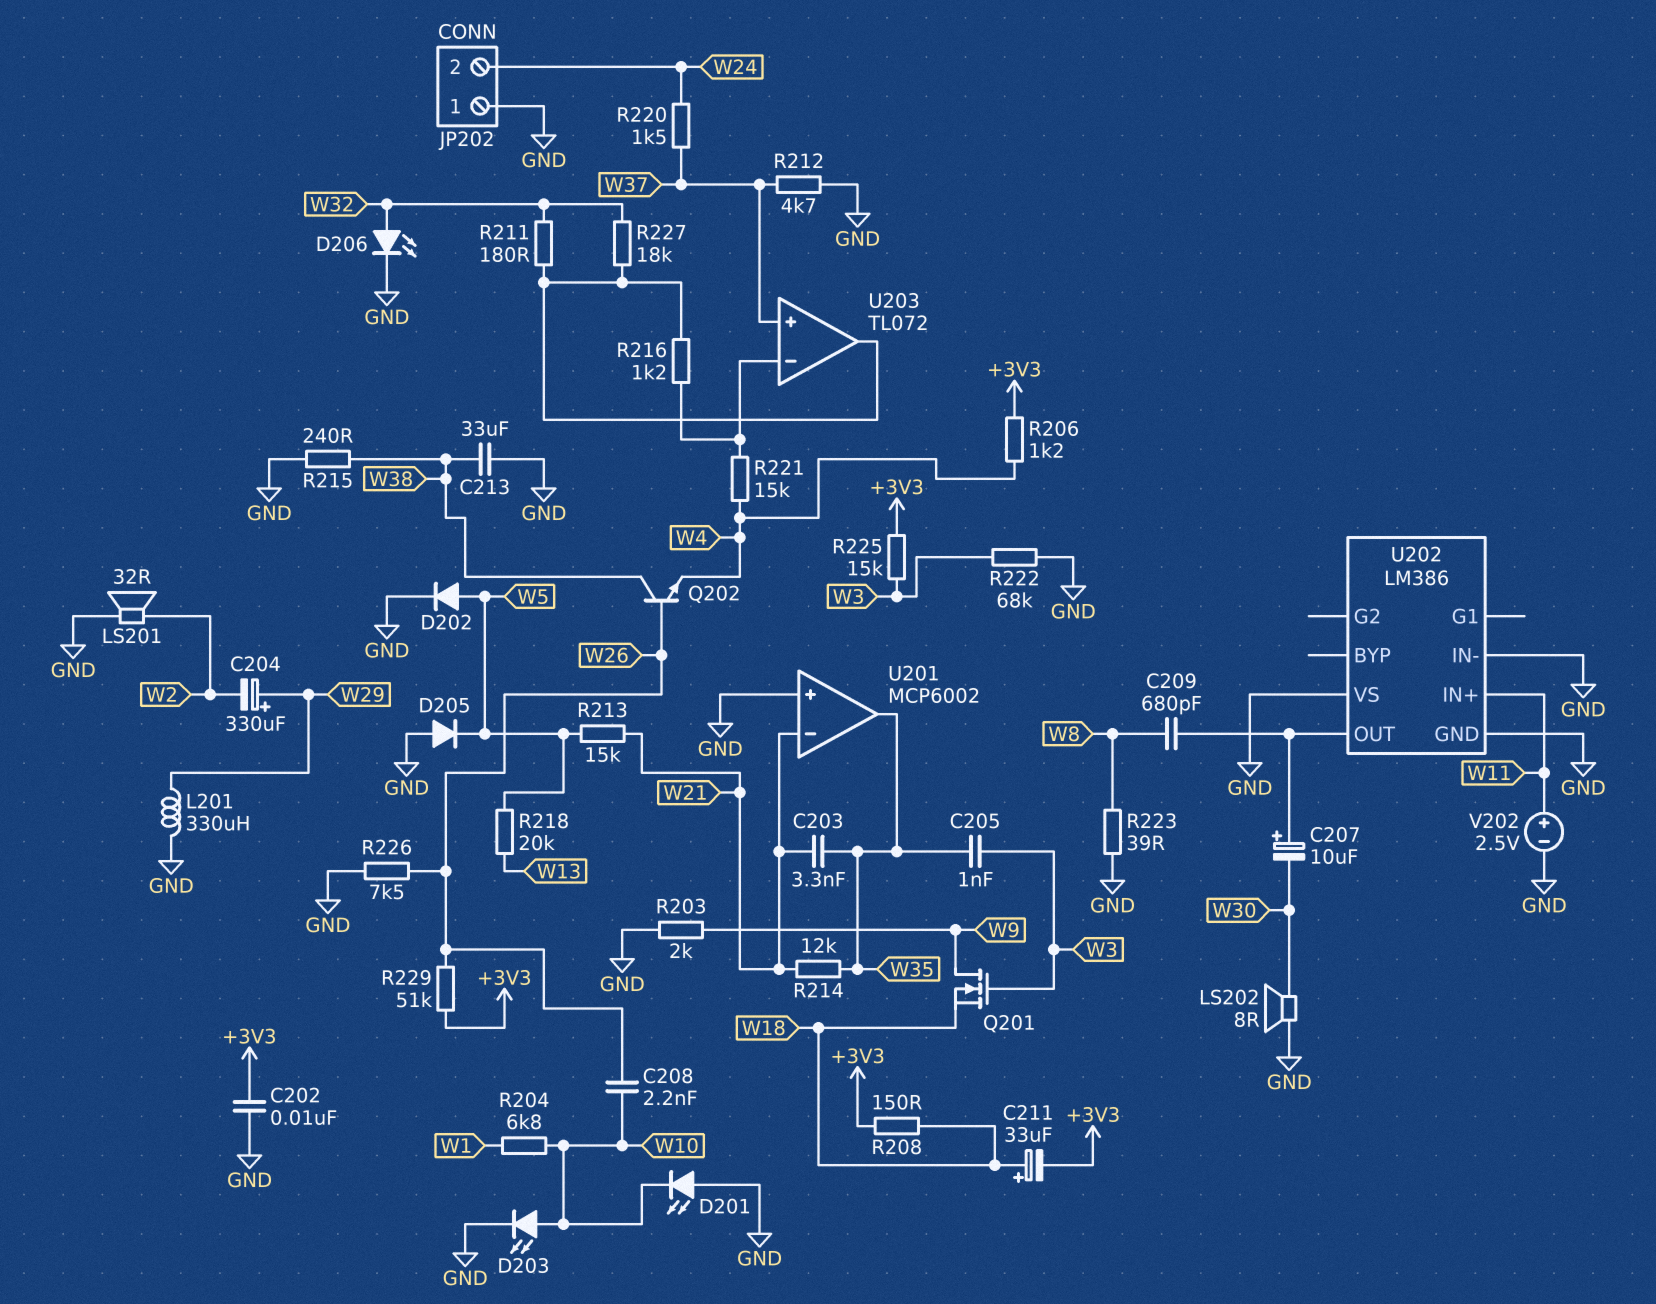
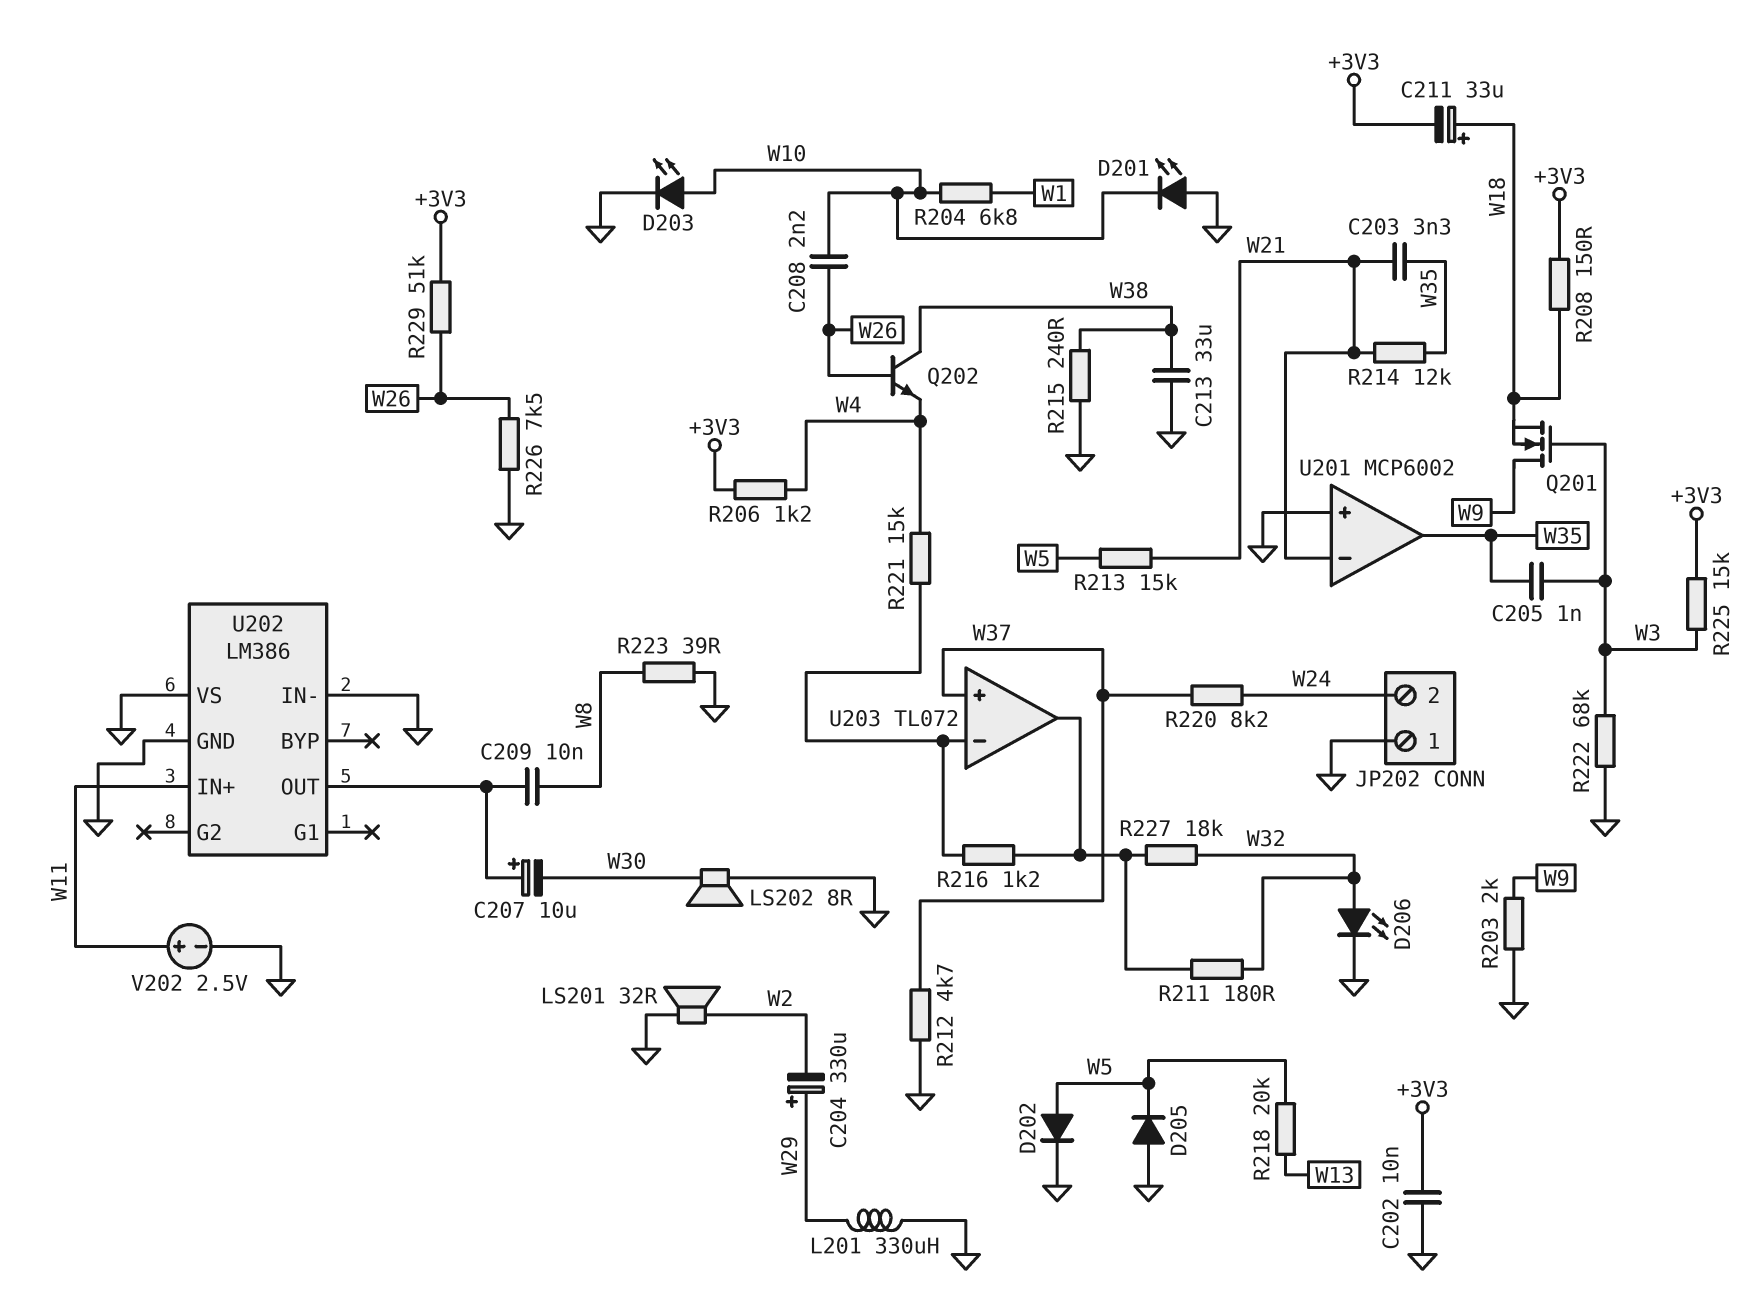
C209: 680pF (U202/OUT, W8) -> 10nF (U202/OUT, W8)
R220: 1.5k (W24, W37) -> 8.2k (W24, W37)

